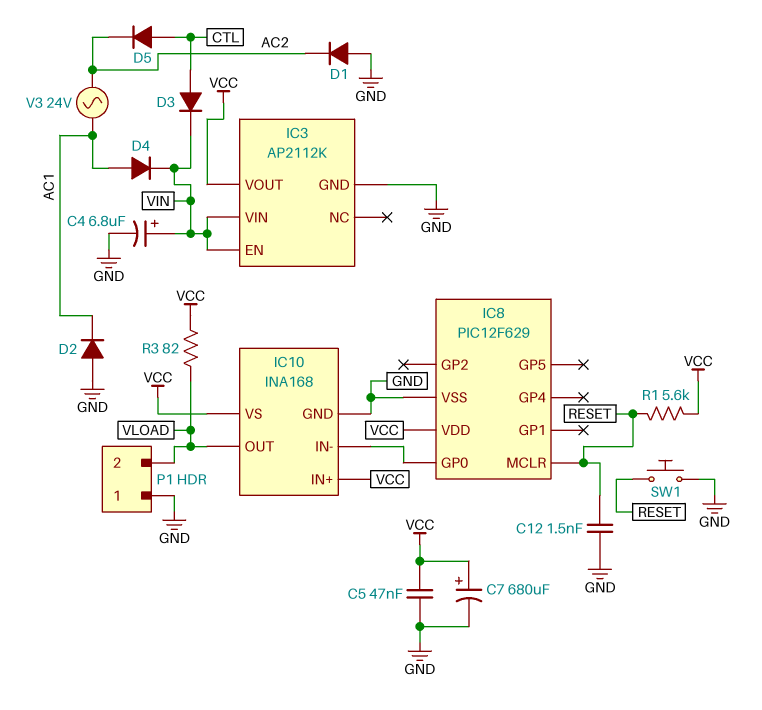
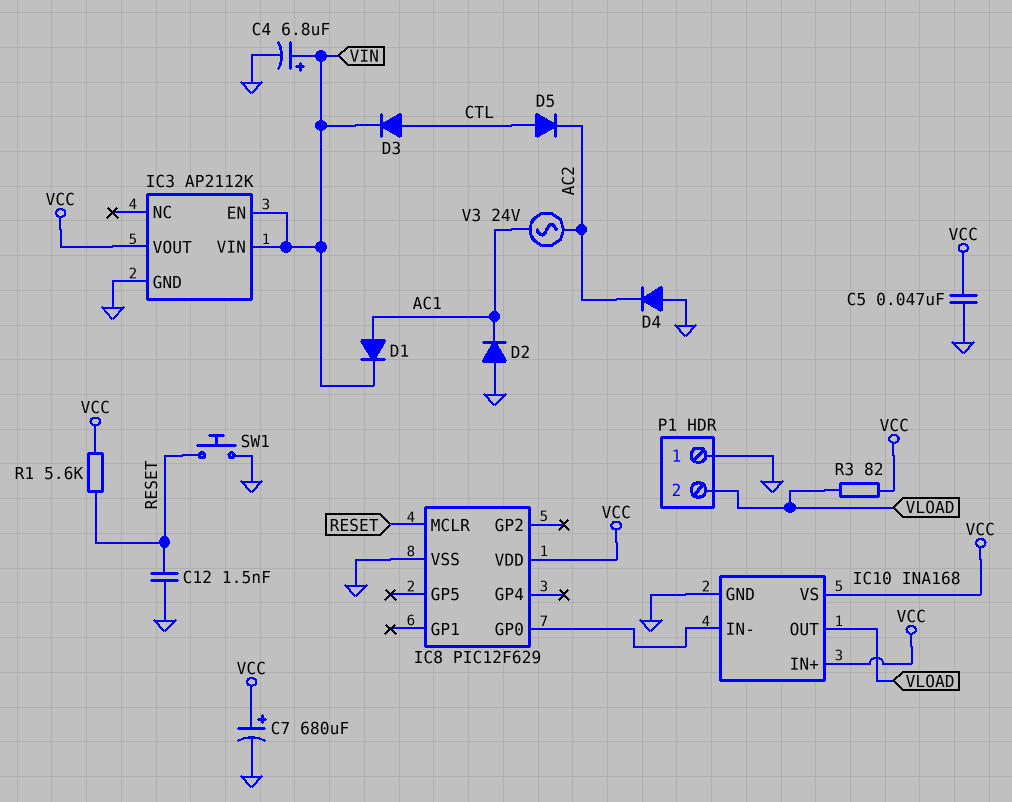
D1: diode (A GND, K AC2) -> diode (A AC1, K VIN)
D4: diode (A AC1, K VIN) -> diode (A GND, K AC2)

